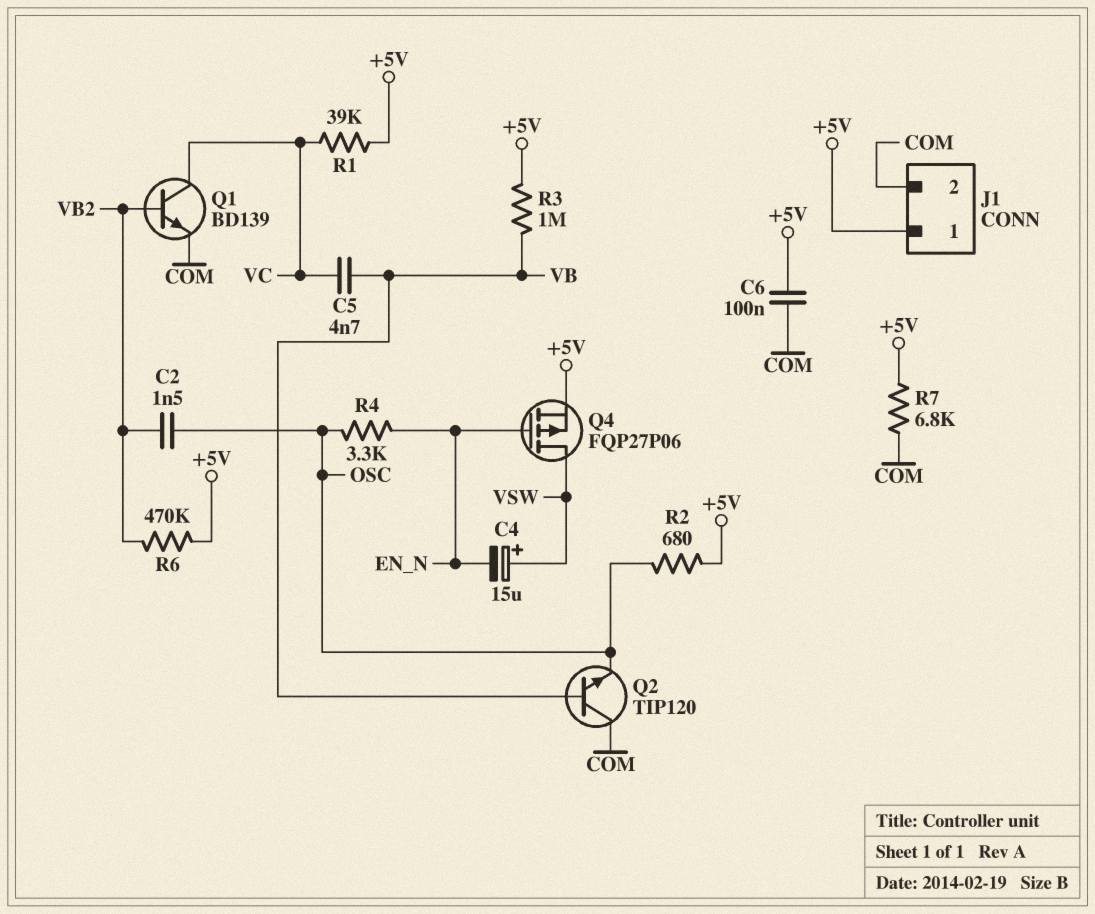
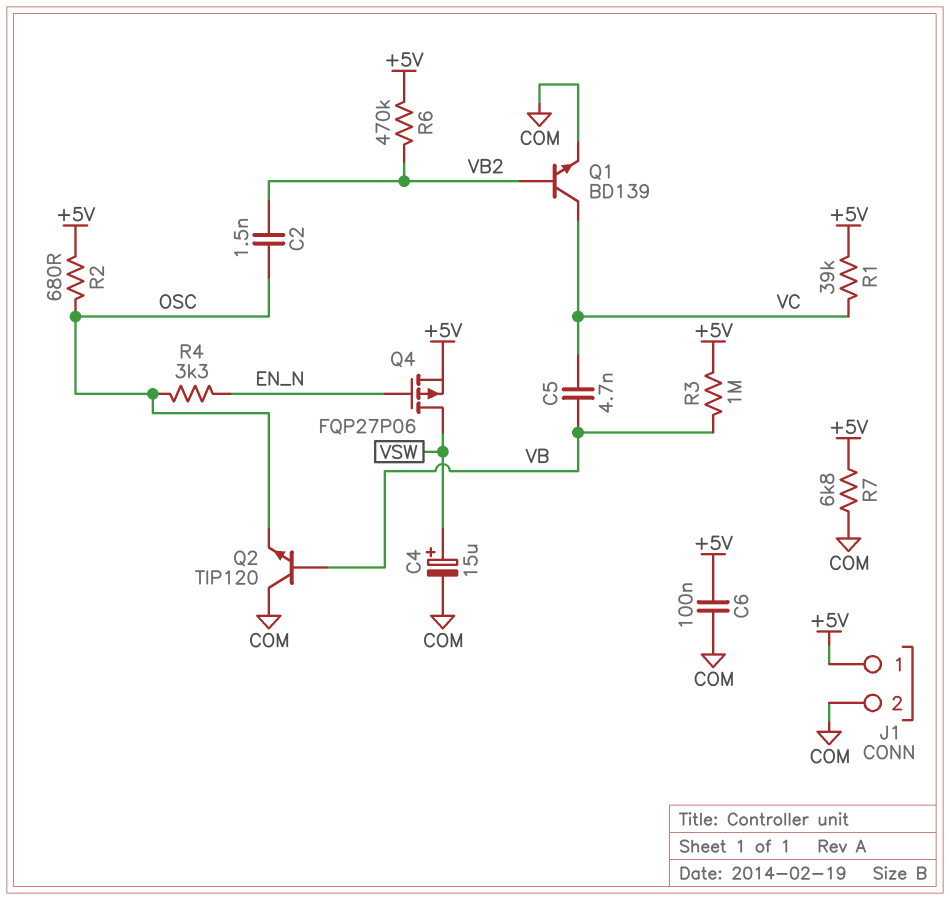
C4: 15uF (plus VSW, minus EN_N) -> 15uF (plus VSW, minus COM)

